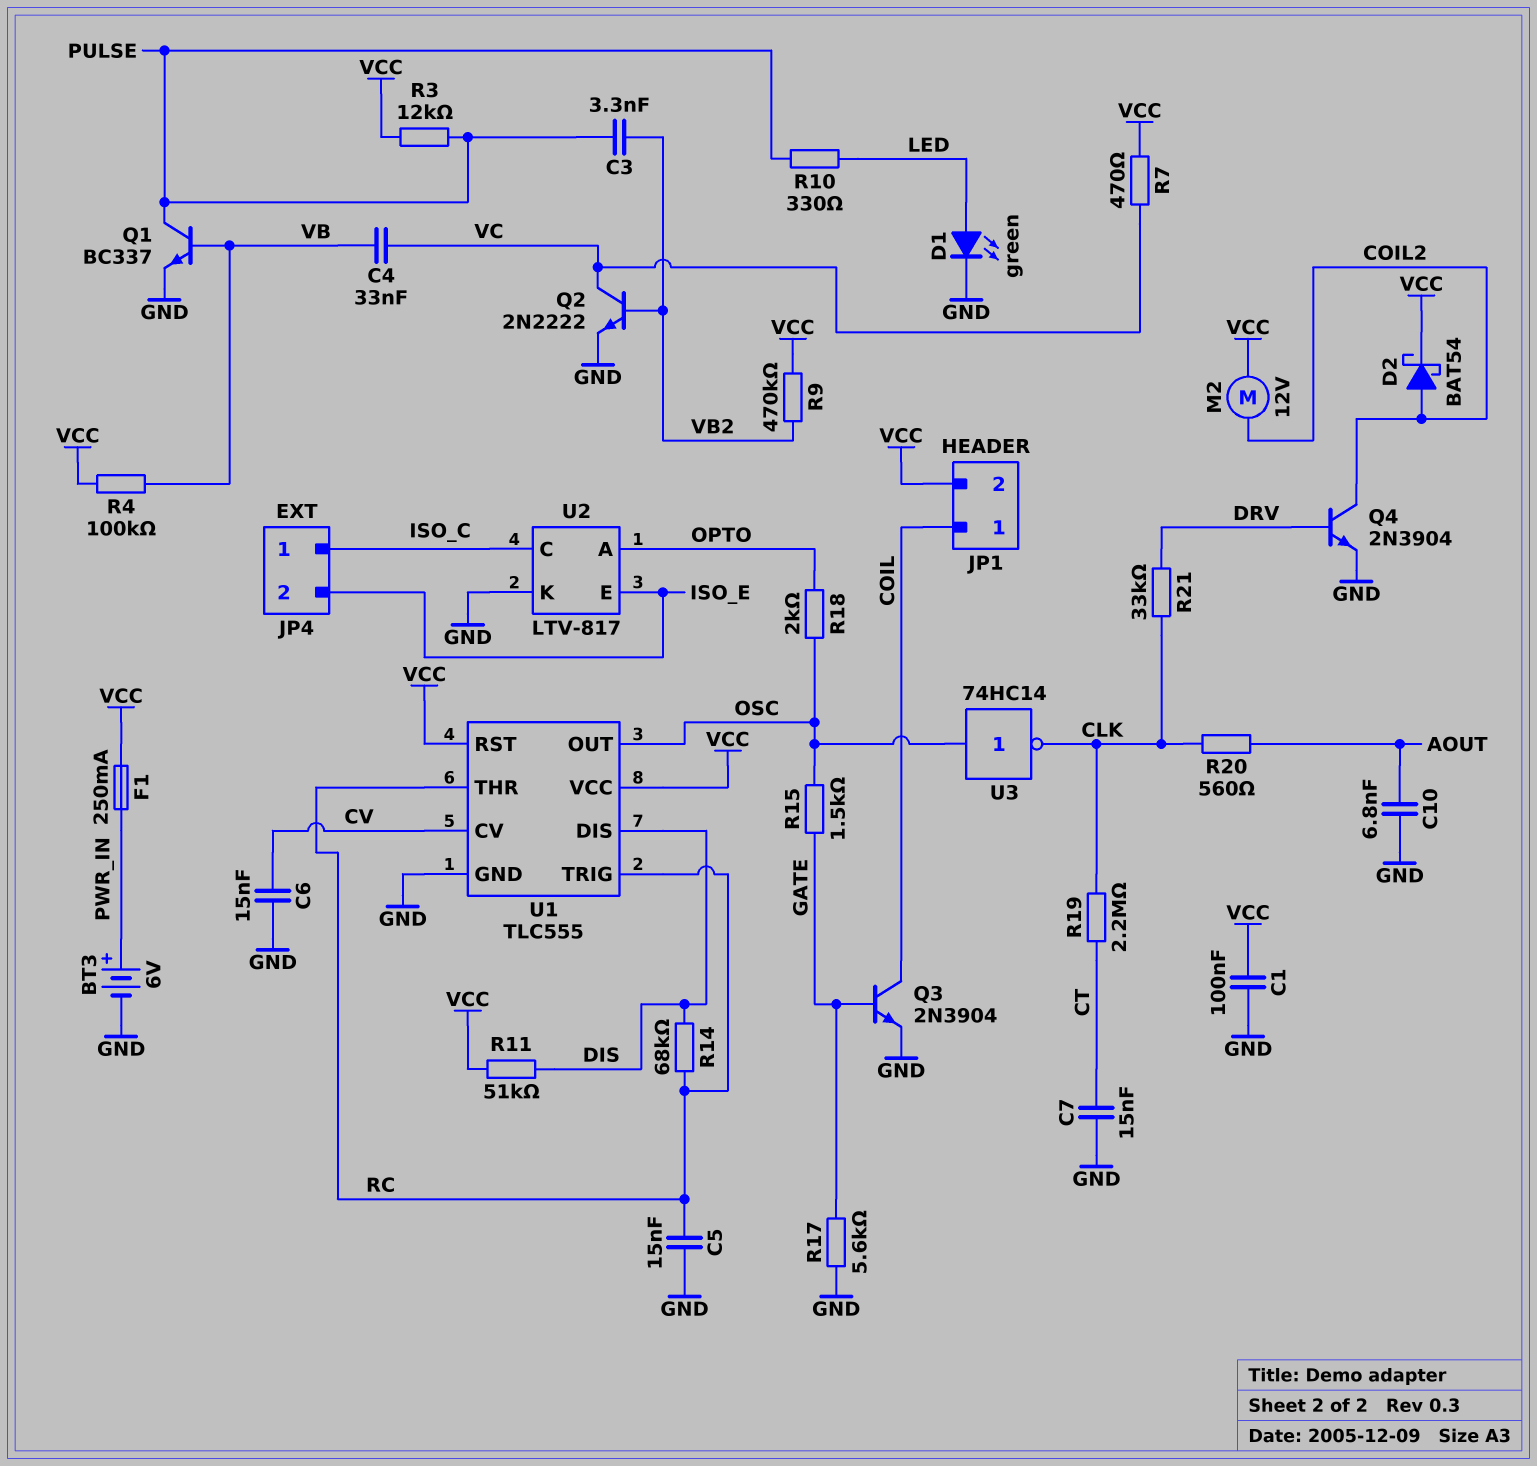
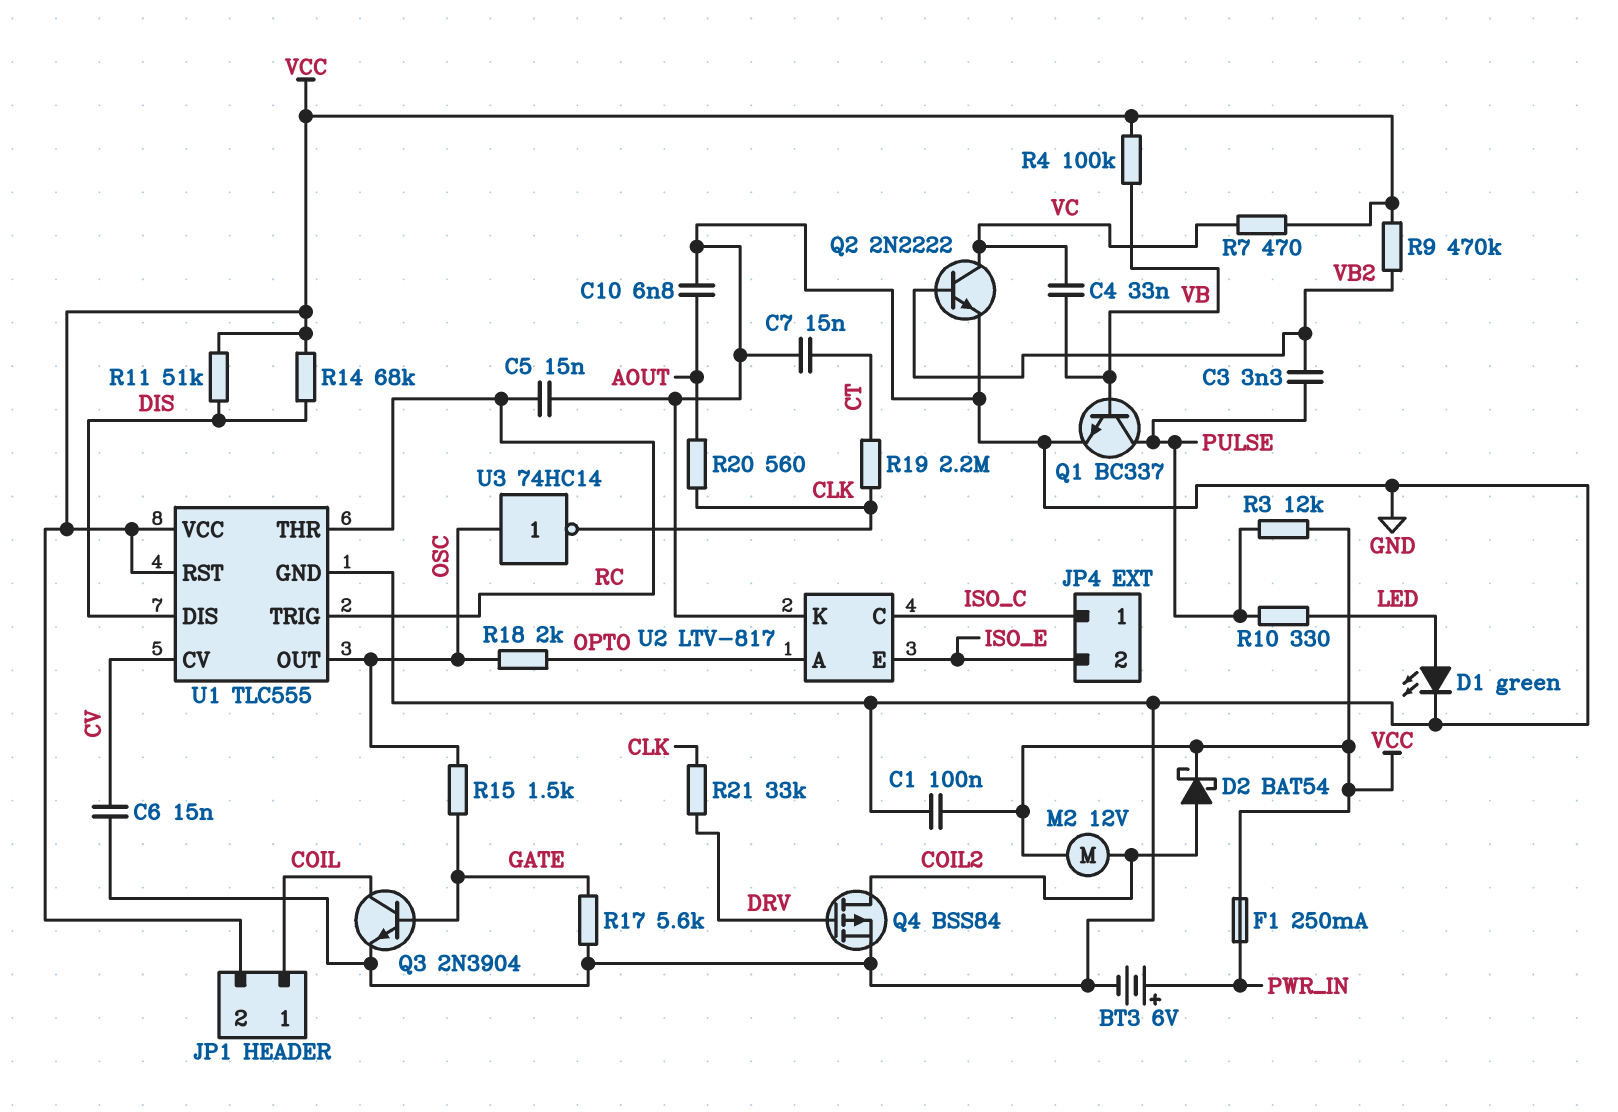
Q4: NPN 2N3904 (B DRV, C COIL2, E GND) -> PMOS BSS84 (G DRV, D COIL2, S GND)
R14: 68k (DIS, RC) -> 68k (DIS, VCC)

